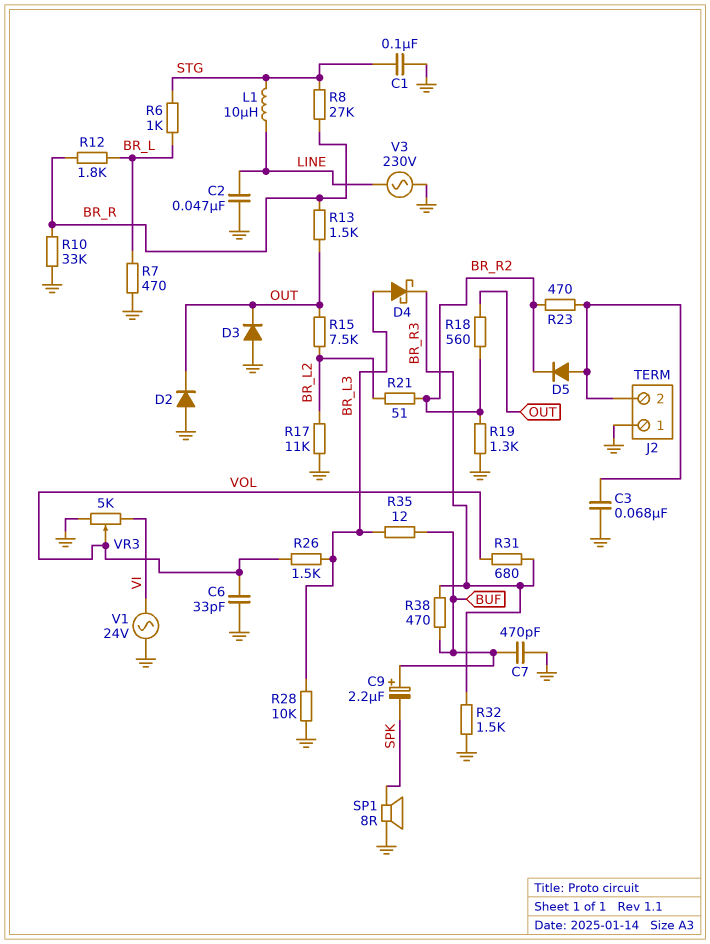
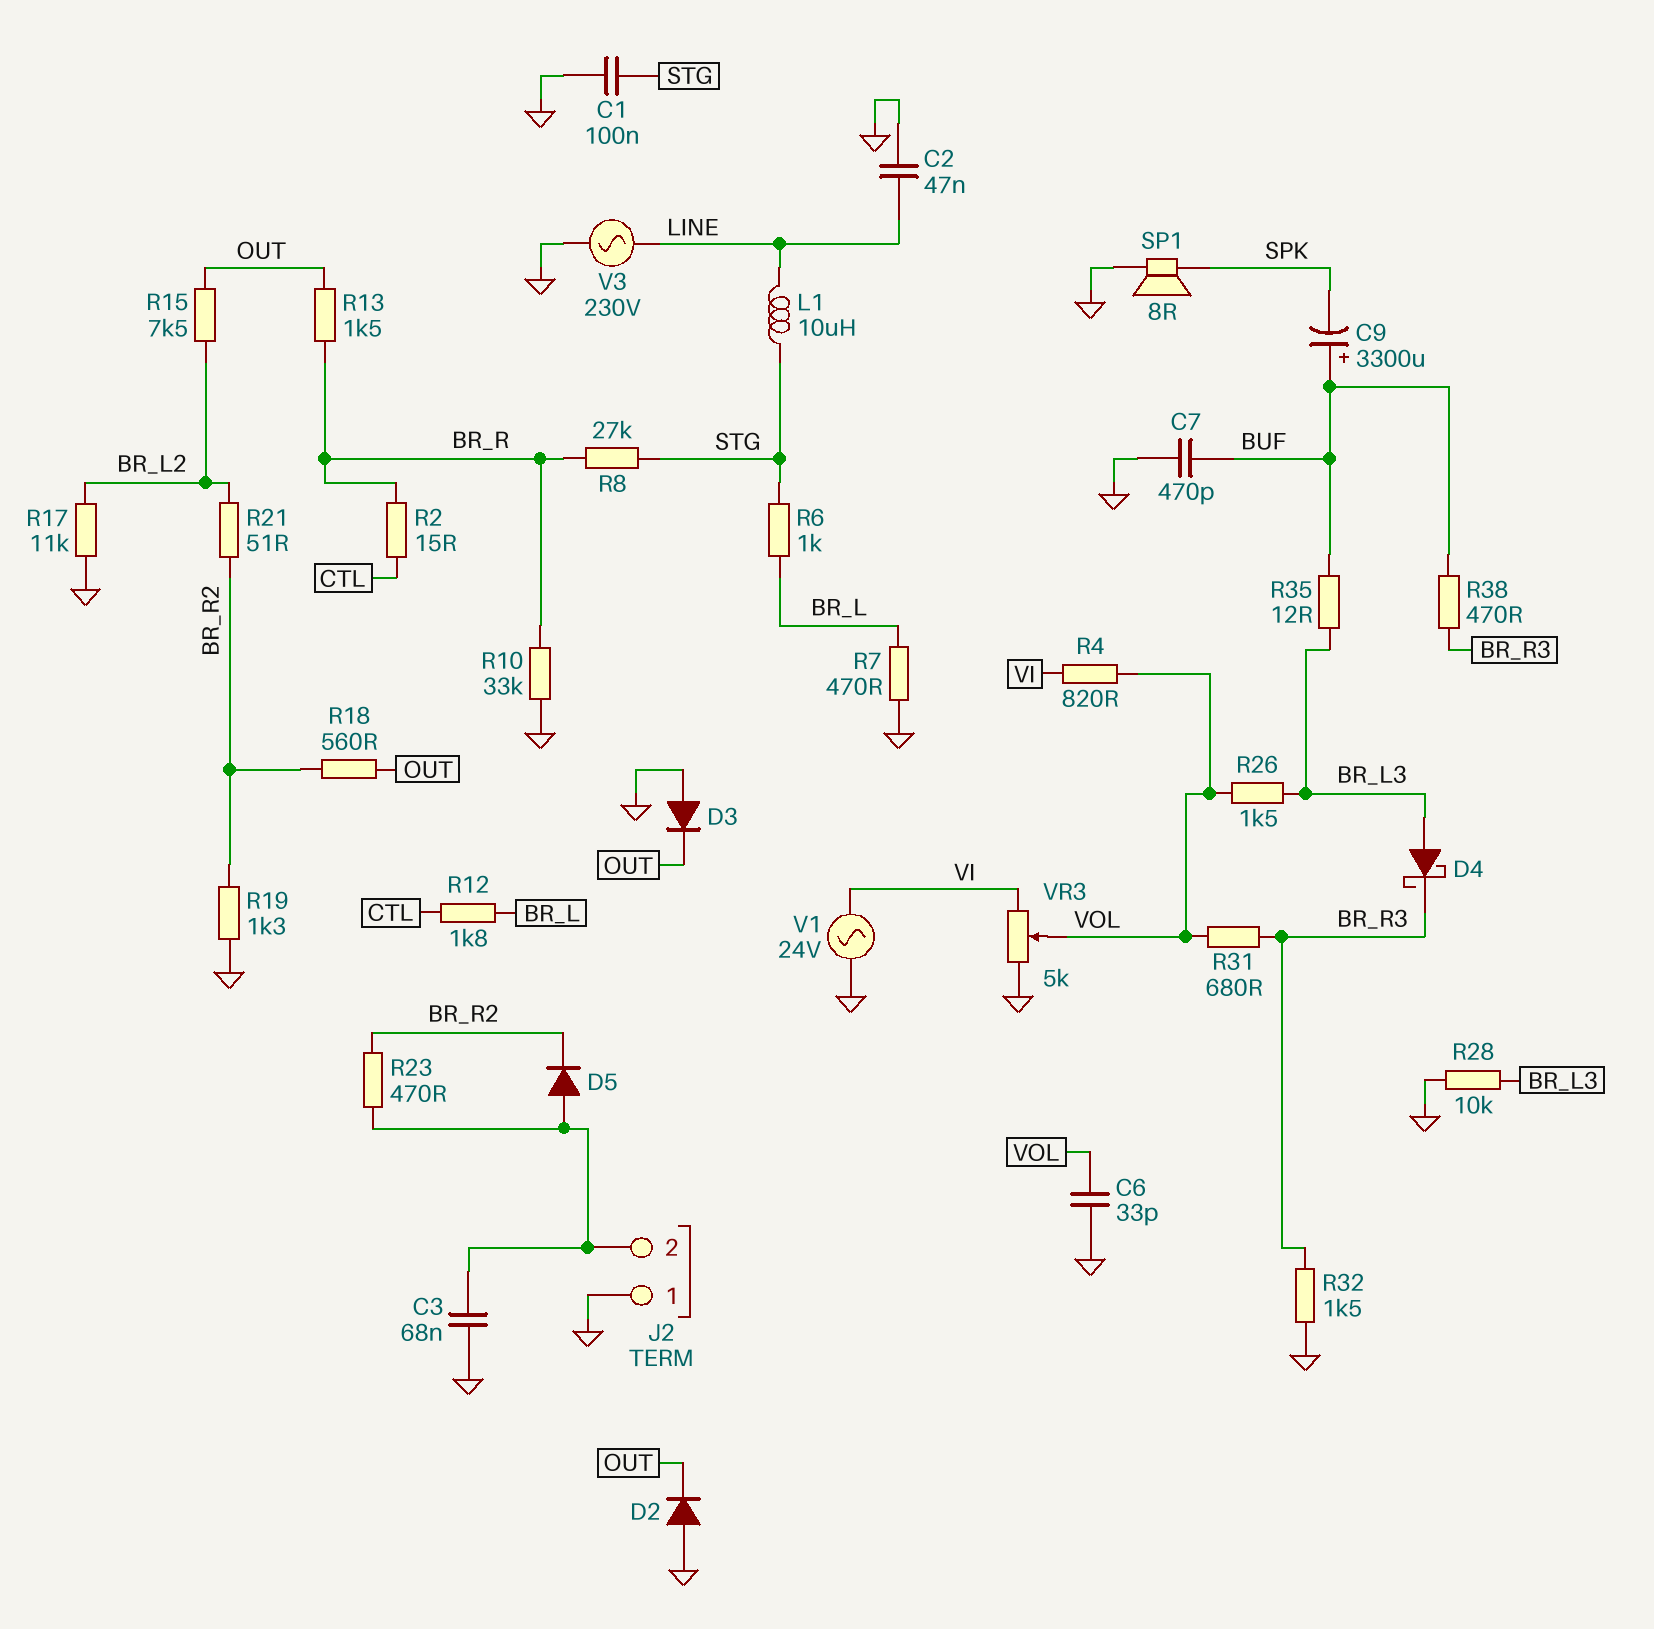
C9: 2.2uF (plus BUF, minus SPK) -> 3300uF (plus BUF, minus SPK)
R2: none -> 15 (BR_R, CTL)
R4: none -> 820 (VI, VOL)
R12: 1.8k (BR_L, BR_R) -> 1.8k (BR_L, CTL)

